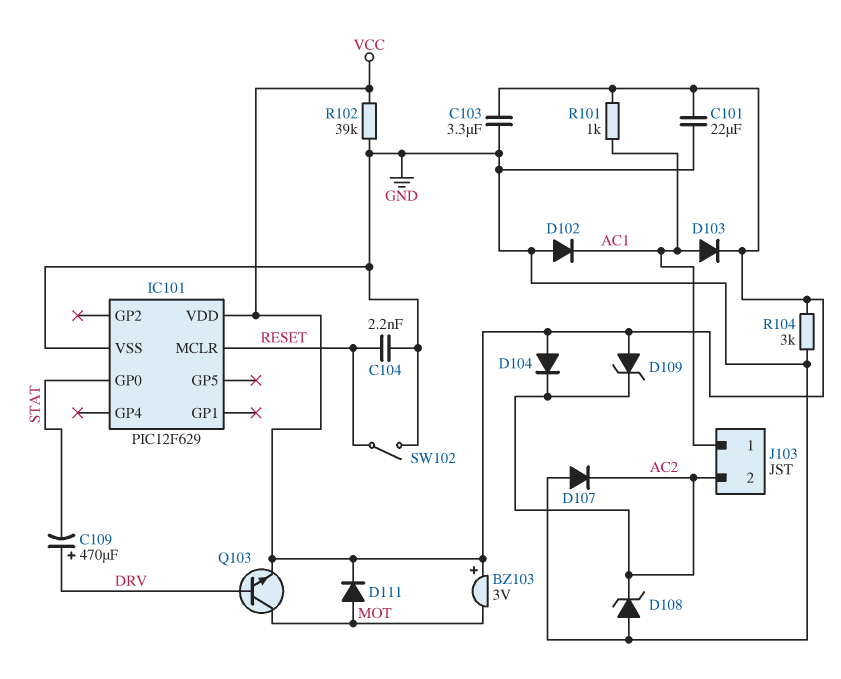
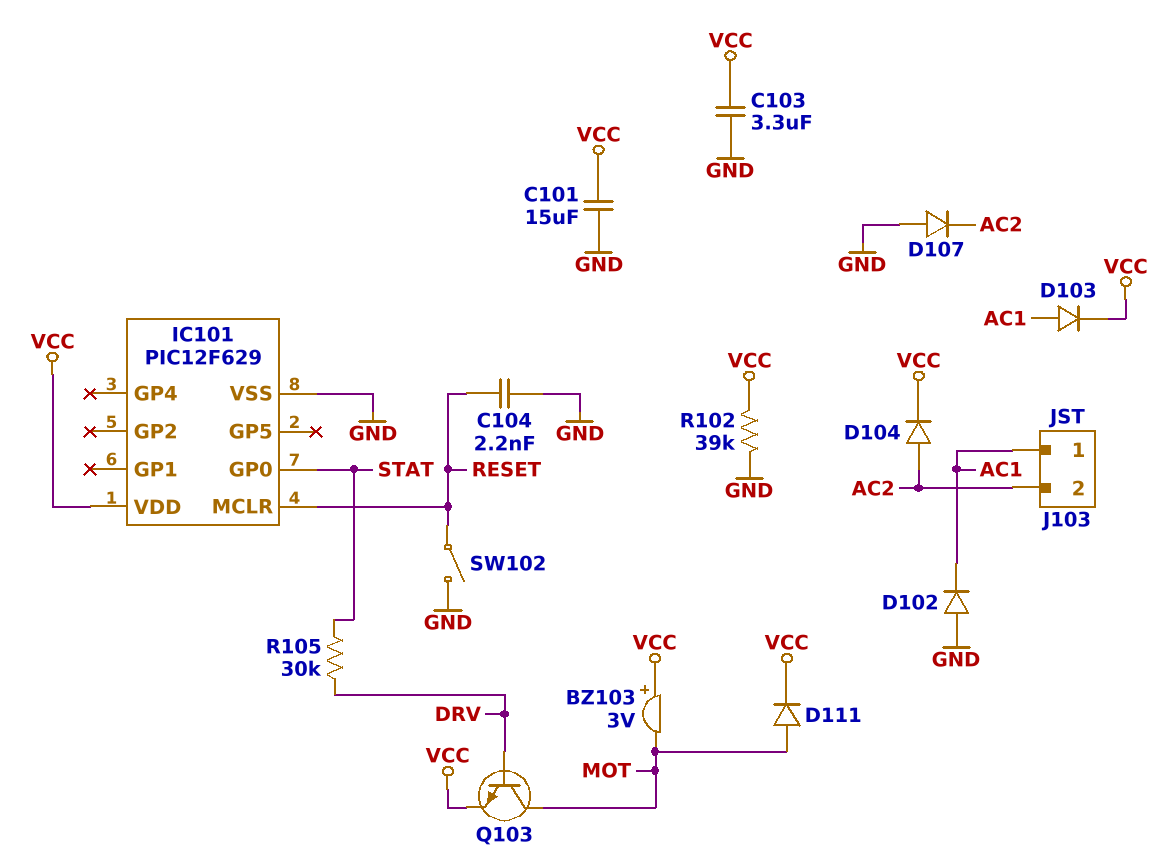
C101: 22uF (GND, VCC) -> 15uF (GND, VCC)
C109: 470uF (plus DRV, minus STAT) -> none
D104: diode (A VCC, K AC2) -> diode (A AC2, K VCC)
D108: zener (A GND, K AC2) -> none
D109: zener (A VCC, K AC2) -> none
R101: 1k (AC1, VCC) -> none
R104: 3k (GND, VCC) -> none
R105: none -> 30k (DRV, STAT)

